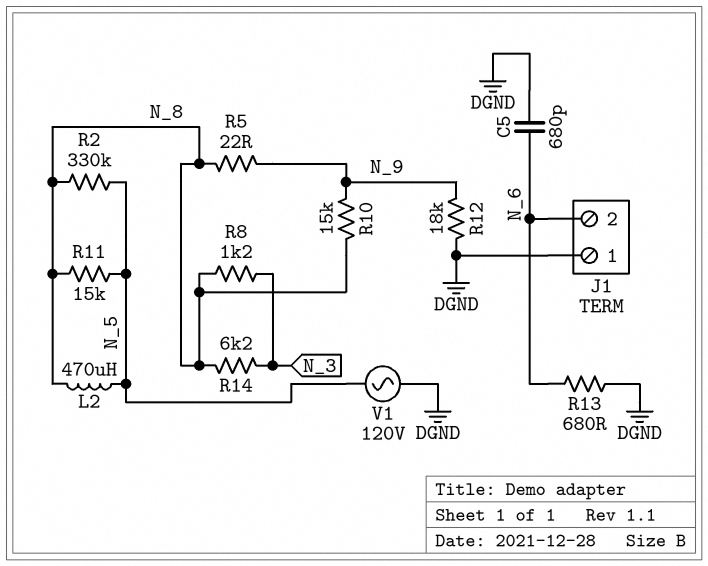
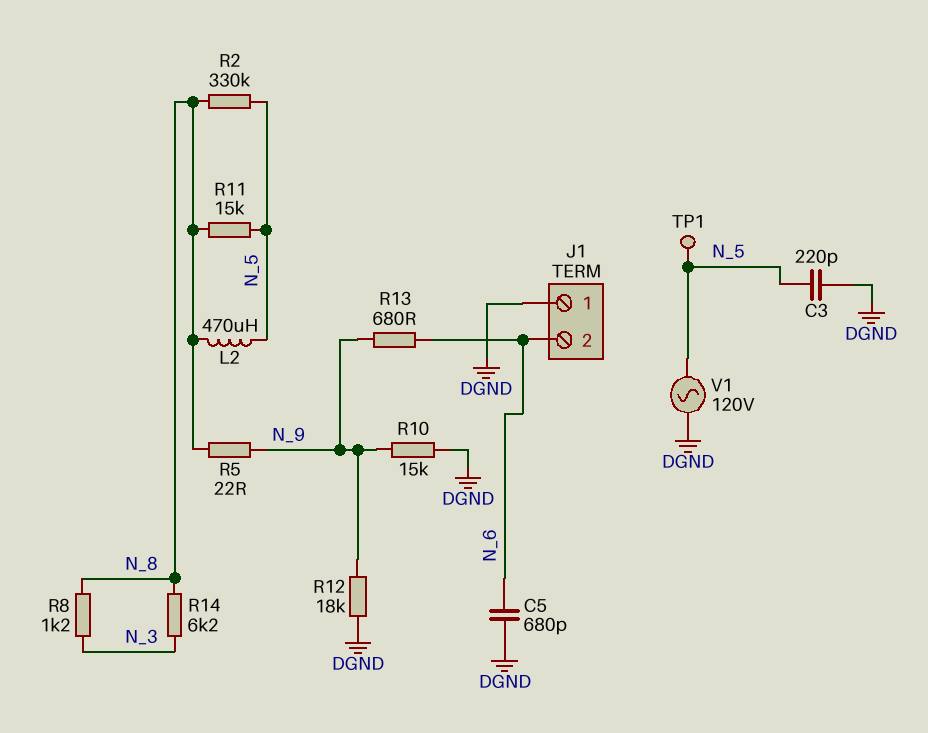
C3: none -> 220pF (DGND, N_5)
R10: 15k (N_8, N_9) -> 15k (DGND, N_9)
R13: 680 (DGND, N_6) -> 680 (N_6, N_9)
TP1: none -> test point (N_5)

